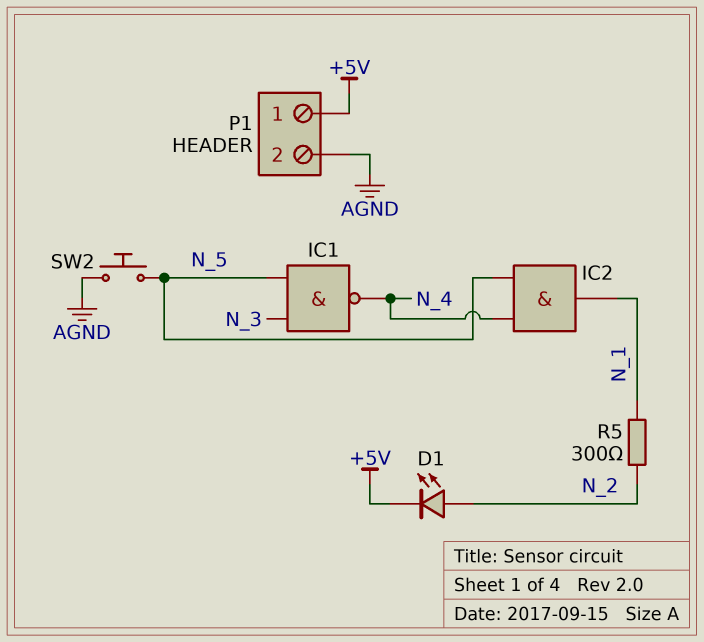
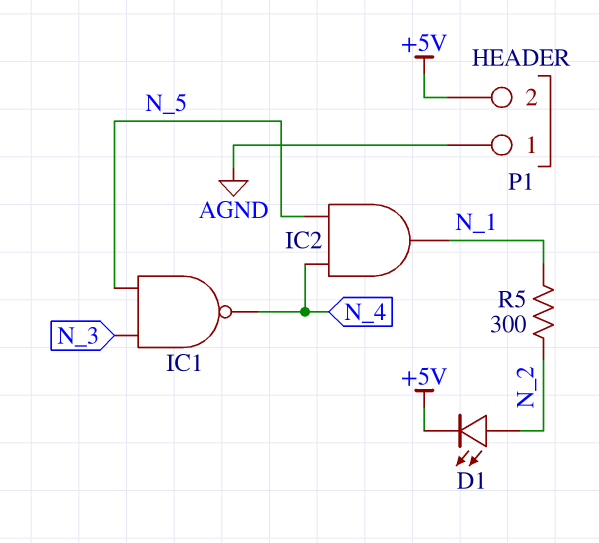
P1 pin 1: +5V -> AGND
P1 pin 2: AGND -> +5V
SW2: button (AGND, N_5) -> none

